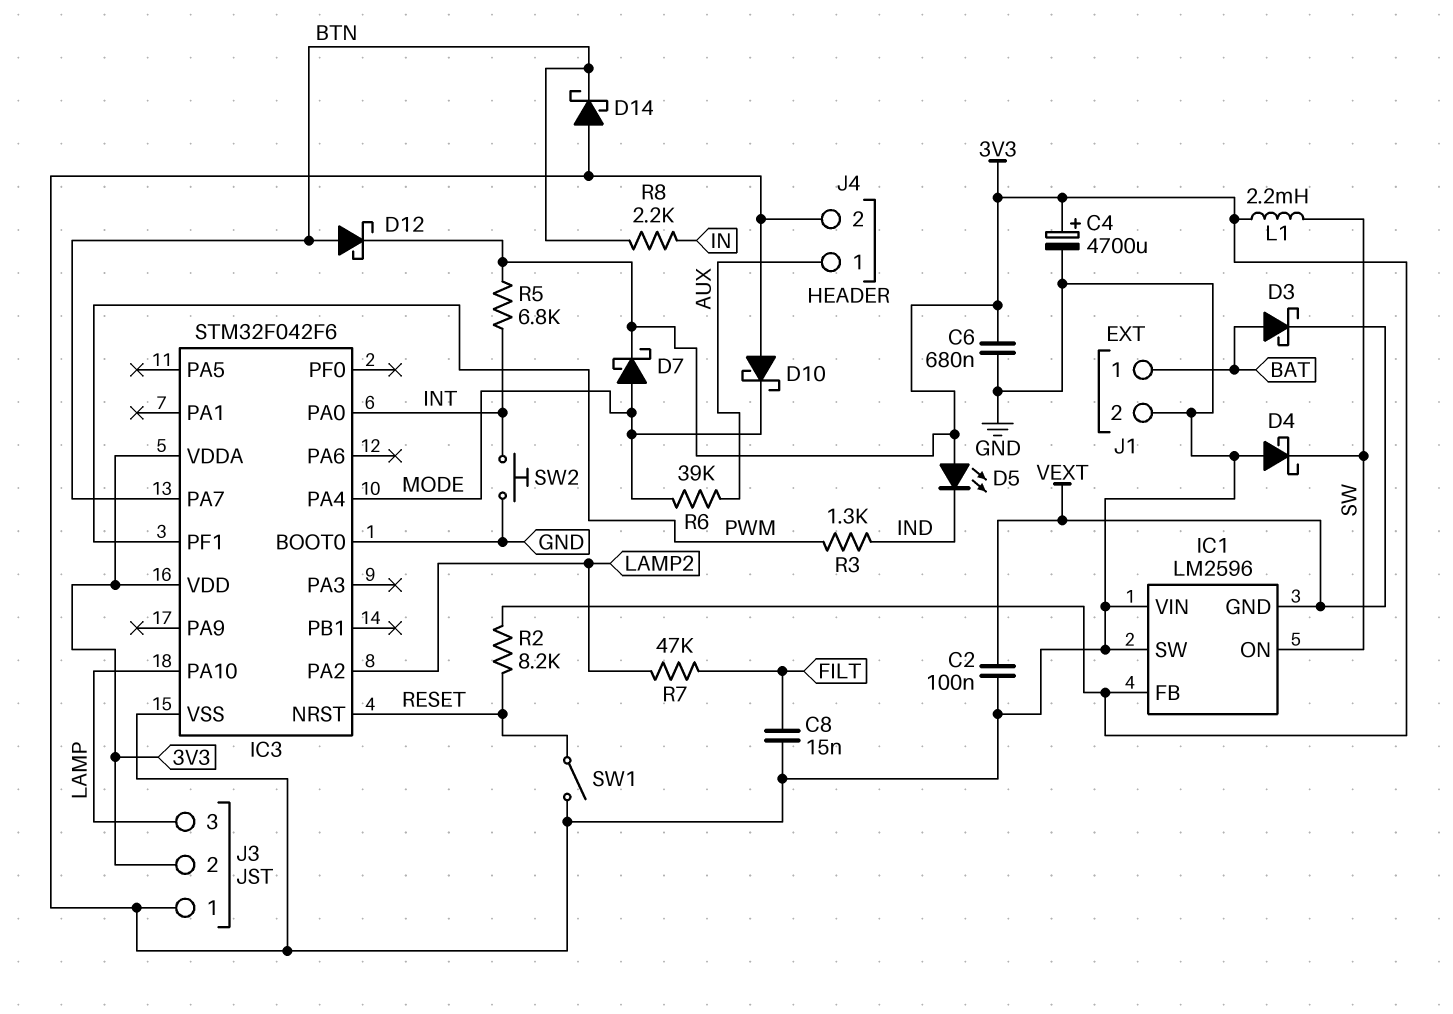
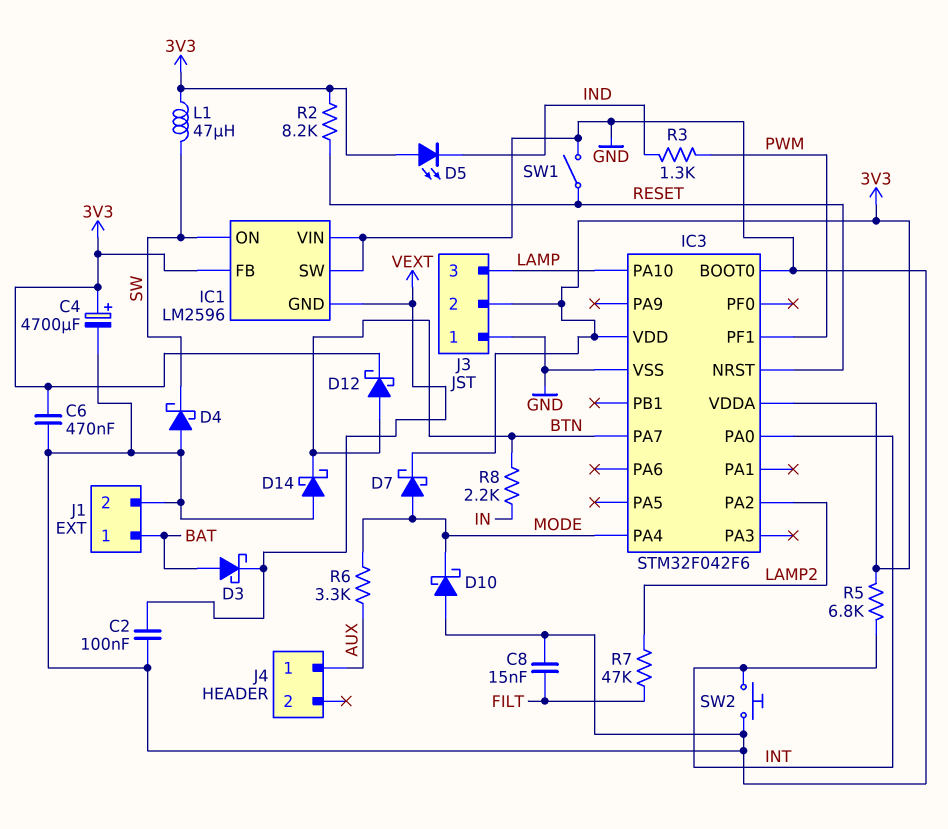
C6: 680nF (3V3, GND) -> 470nF (3V3, GND)
J4 pin 2: GND -> none
L1: 2.2mH (3V3, SW) -> 47uH (3V3, SW)
R6: 39k (AUX, MODE) -> 3.3k (AUX, MODE)

